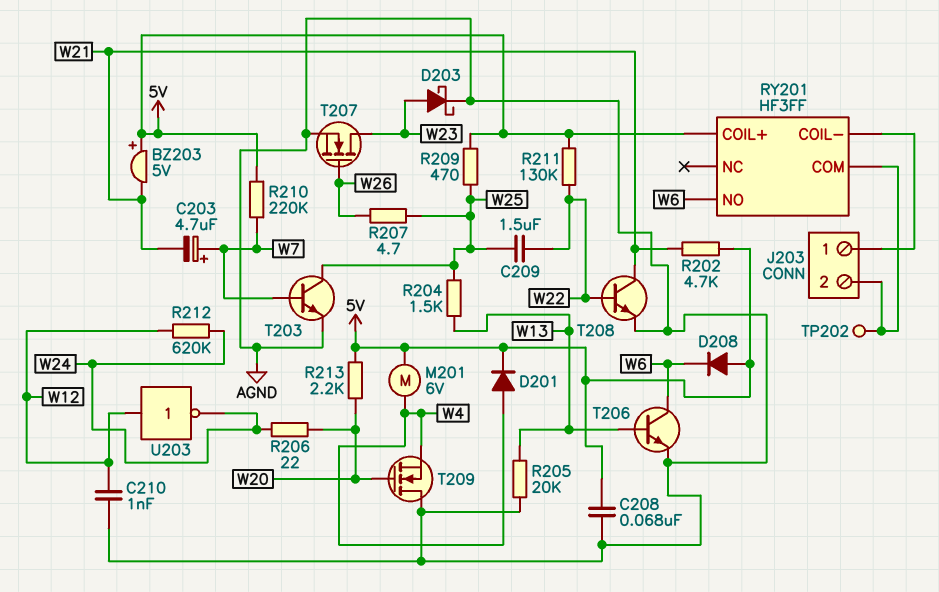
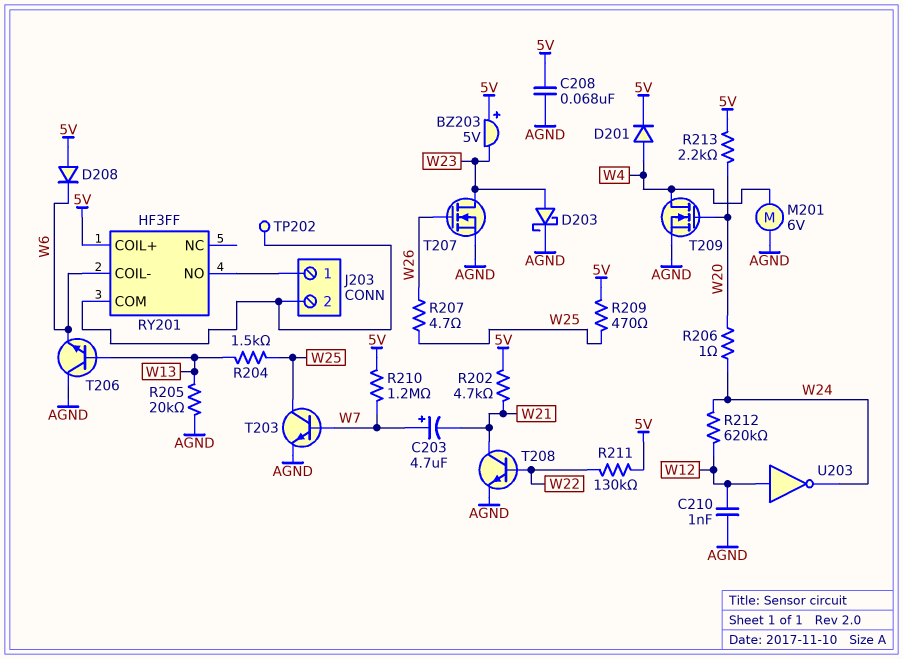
BZ203: buzzer 5V (plus 5V, minus W21) -> buzzer 5V (plus 5V, minus W23)
C209: 1.5uF (W22, W25) -> none
M201: motor 6V (5V, W4) -> motor 6V (AGND, W4)
R206: 22 (W20, W24) -> 1 (W20, W24)
R210: 220k (5V, W7) -> 1.2M (5V, W7)
RY201 pin COIL-: J203/1 -> W6
RY201 pin NO: W6 -> J203/1
T206: NPN (B W13, C W6, E AGND) -> NPN (B W13, C AGND, E W6)
T209: NMOS (G W20, D AGND, S W4) -> NMOS (G W20, D W4, S AGND)

